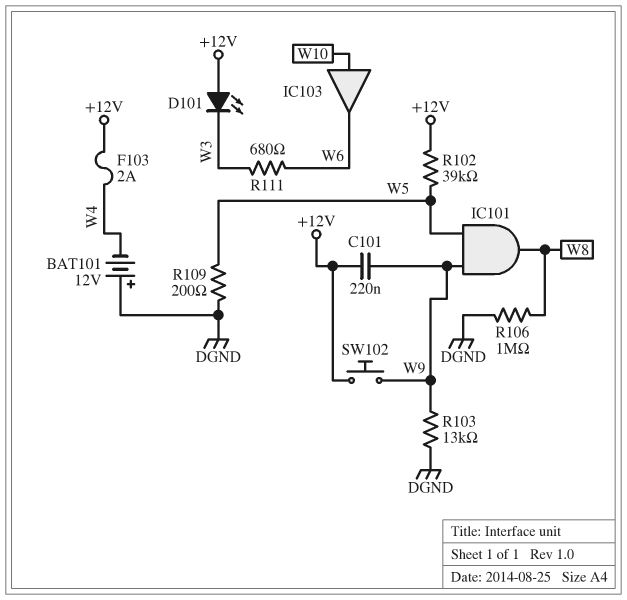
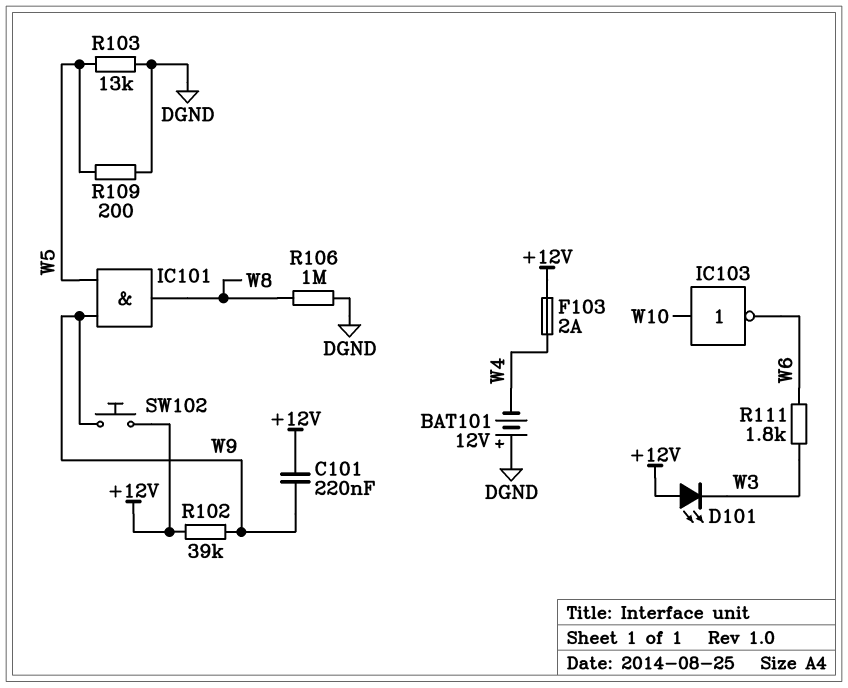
IC103: buffer (in W10, out W6) -> NOT (in W10, out W6)
R102: 39k (+12V, W5) -> 39k (+12V, W9)
R103: 13k (DGND, W9) -> 13k (DGND, W5)
R111: 680 (W3, W6) -> 1.8k (W3, W6)

